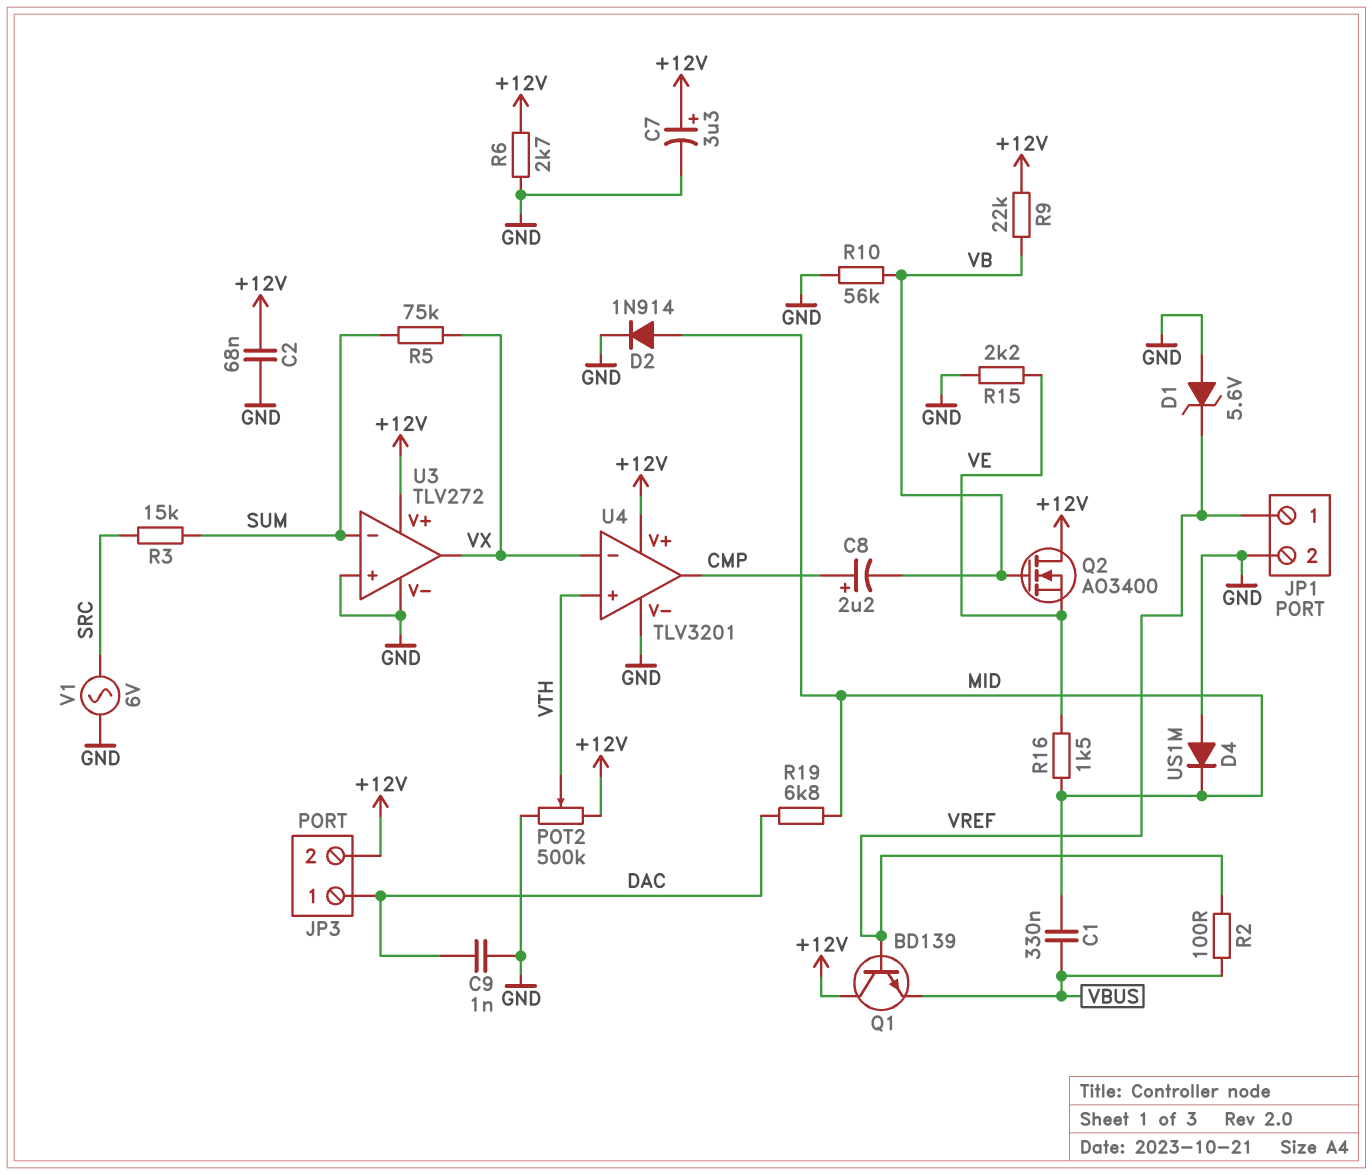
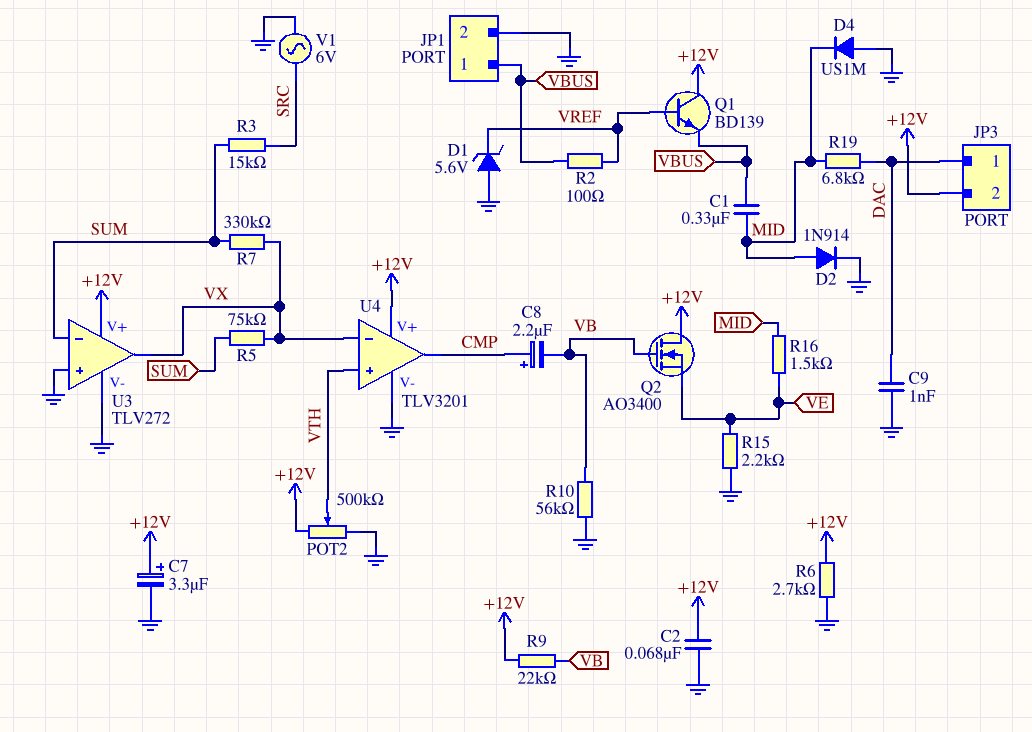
JP1 pin 1: VREF -> VBUS
R7: none -> 330k (SUM, VX)

